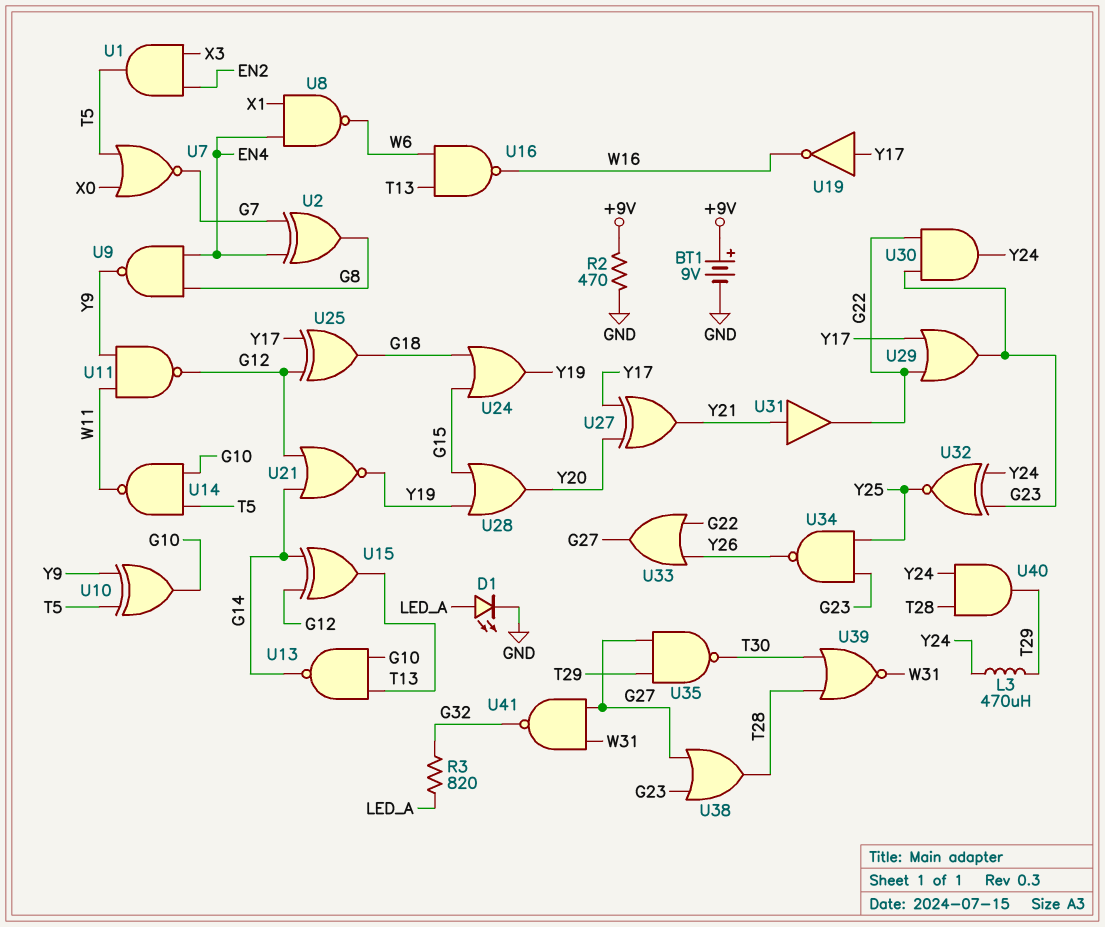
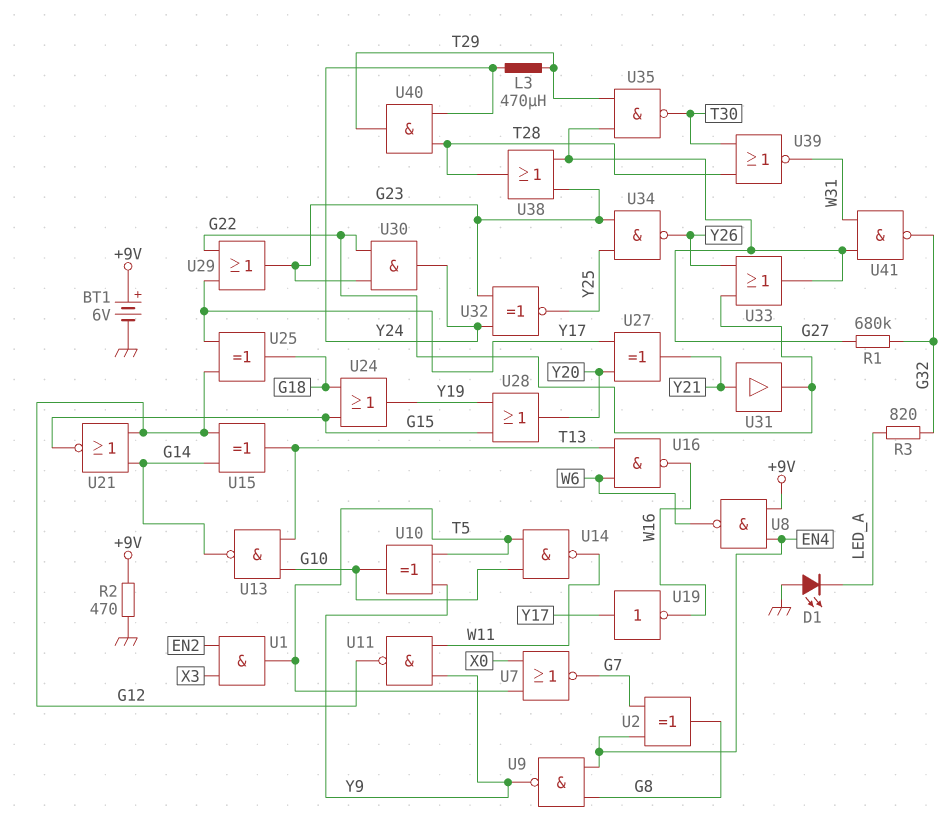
BT1: 9V (plus +9V, minus GND) -> 6V (plus +9V, minus GND)
D1: LED (A LED_A, K GND) -> LED (A GND, K LED_A)
R1: none -> 680k (G27, G32)
U8: NAND (in EN4, in X1, out W6) -> NAND (in +9V, in EN4, out W6)
U21: NOR (in G12, in G14, out Y19) -> NOR (in G12, in G14, out G15)

